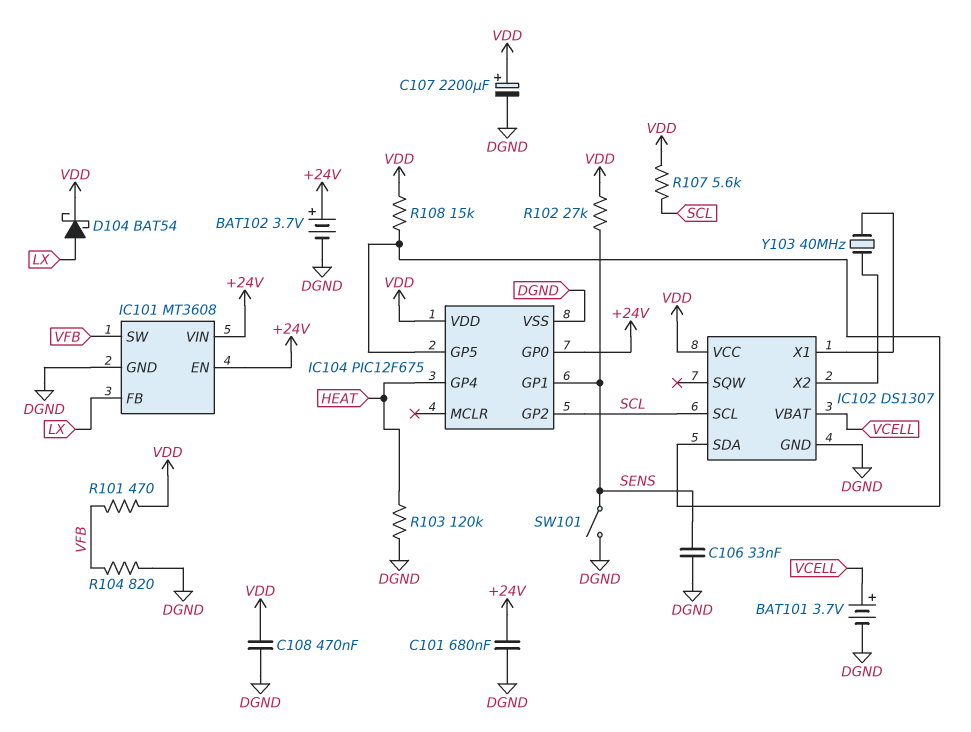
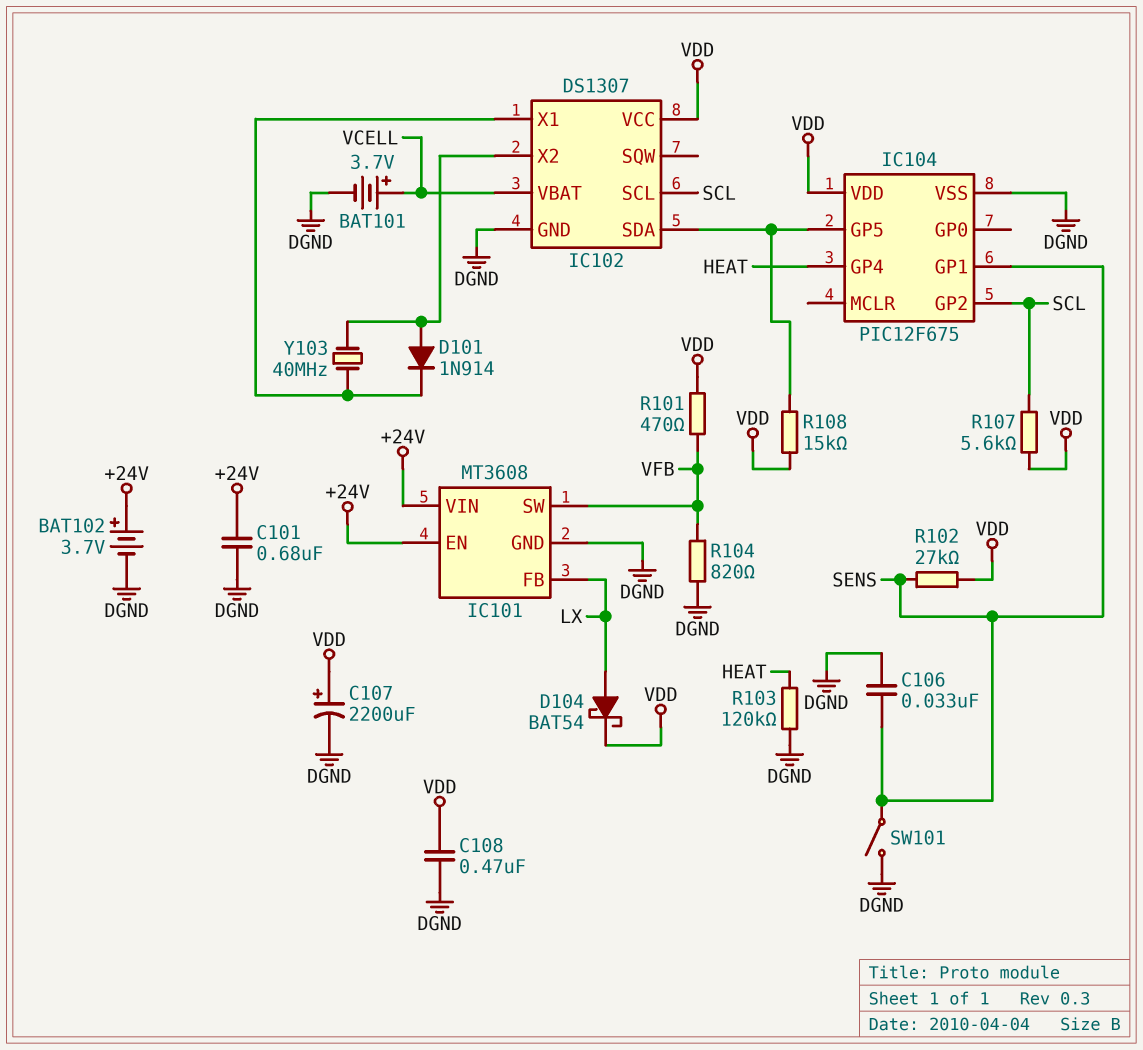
D101: none -> diode 1N914 (A IC102/X2, K IC102/X1)
IC104 pin GP0: +24V -> none

